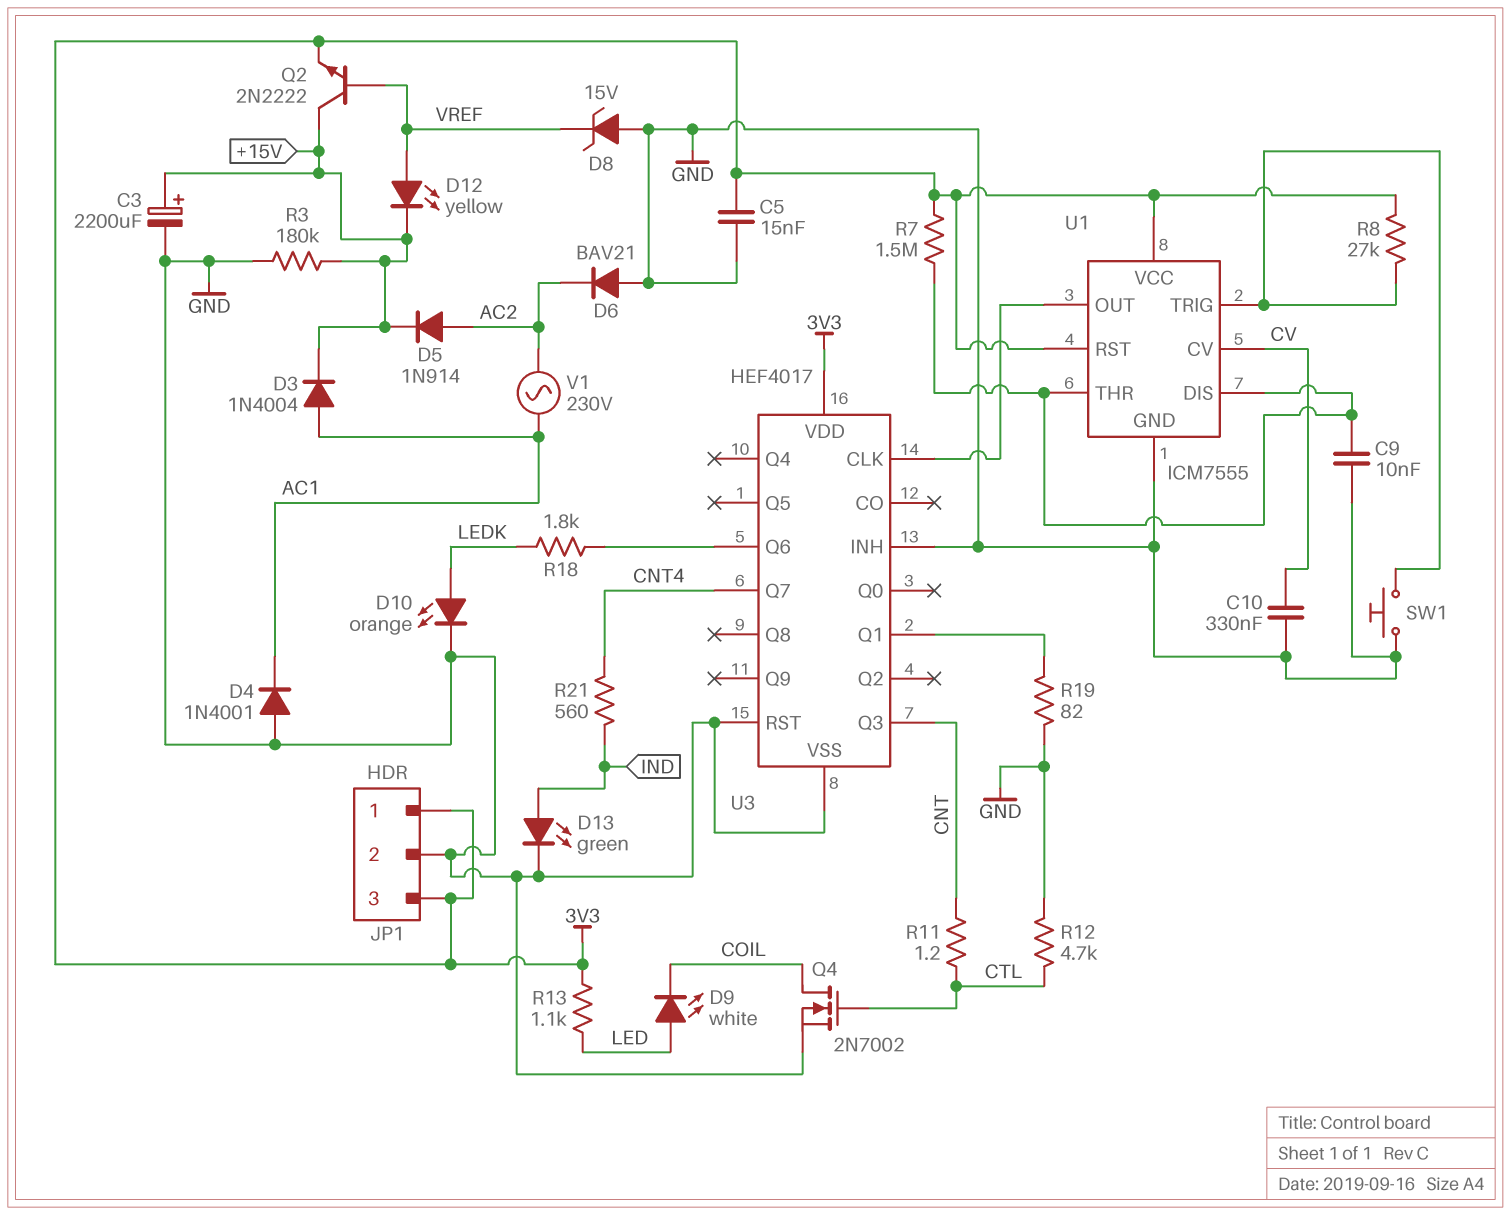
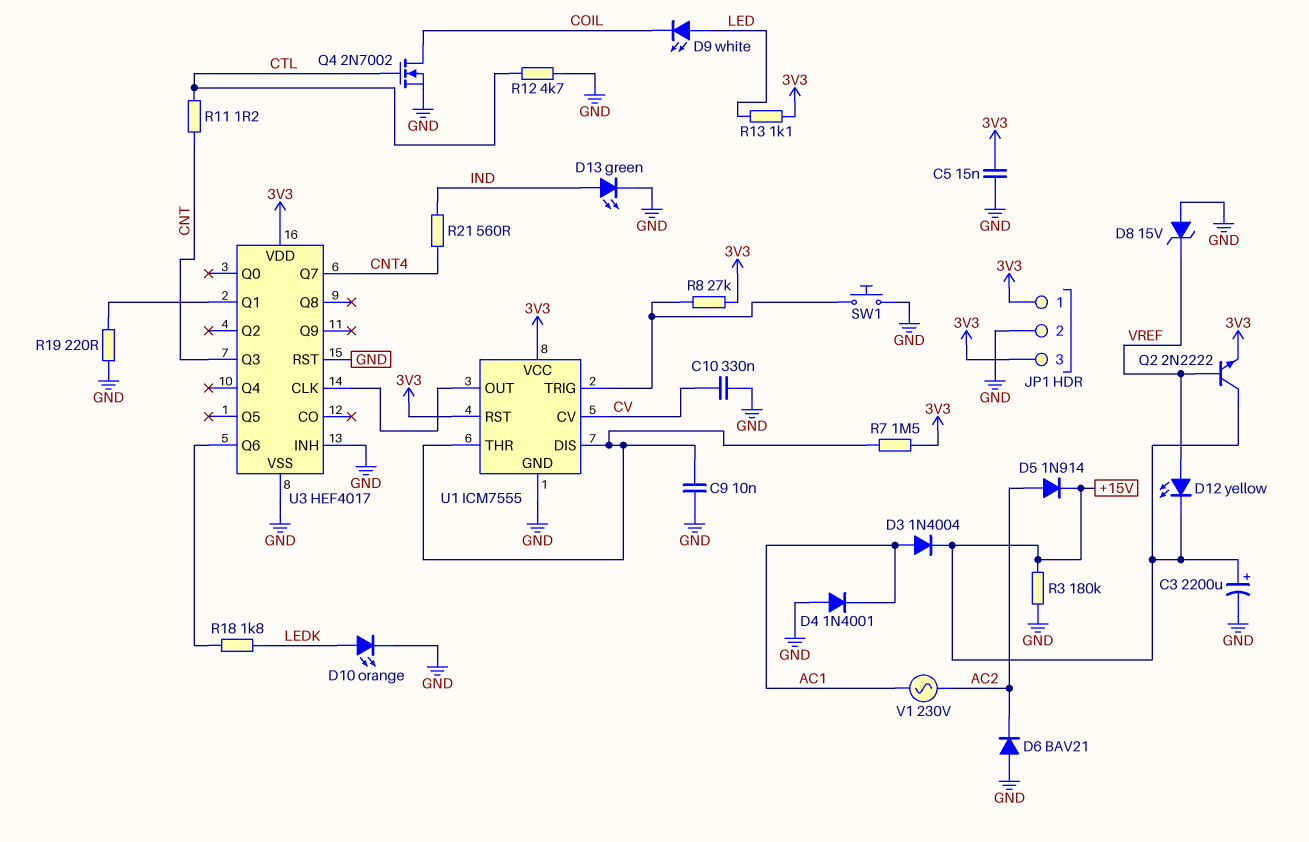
R19: 82 (GND, U3/Q1) -> 220 (GND, U3/Q1)

